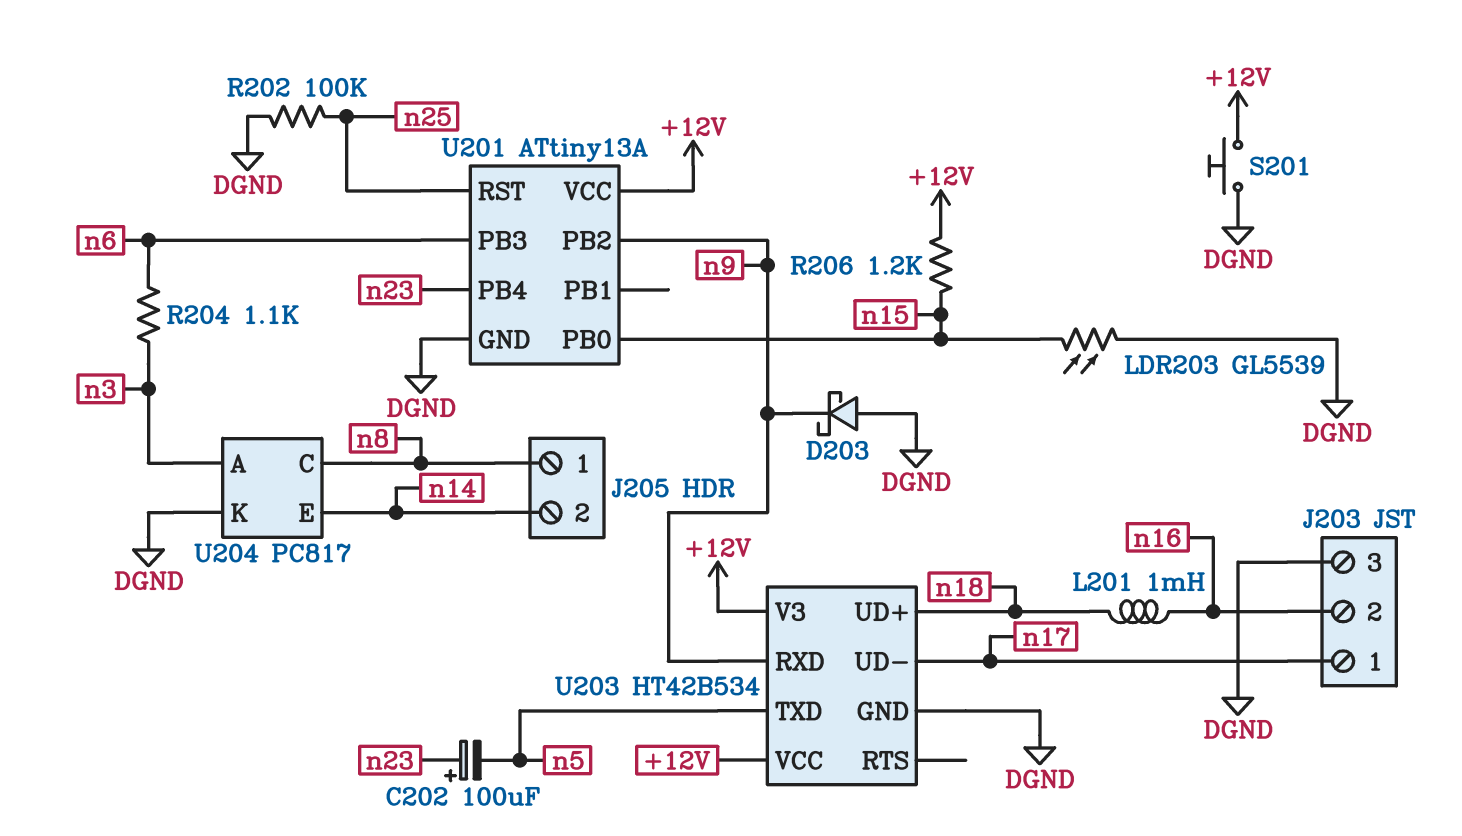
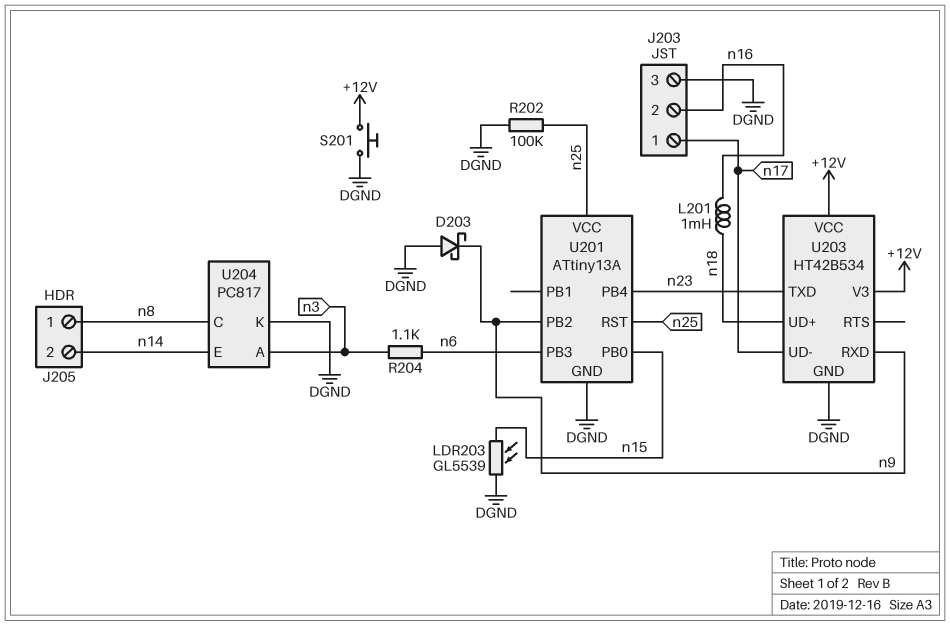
C202: 100uF (plus n23, minus n5) -> none
R206: 1.2k (+12V, n15) -> none
U201 pin VCC: +12V -> n25
U203 pin TXD: n5 -> n23

